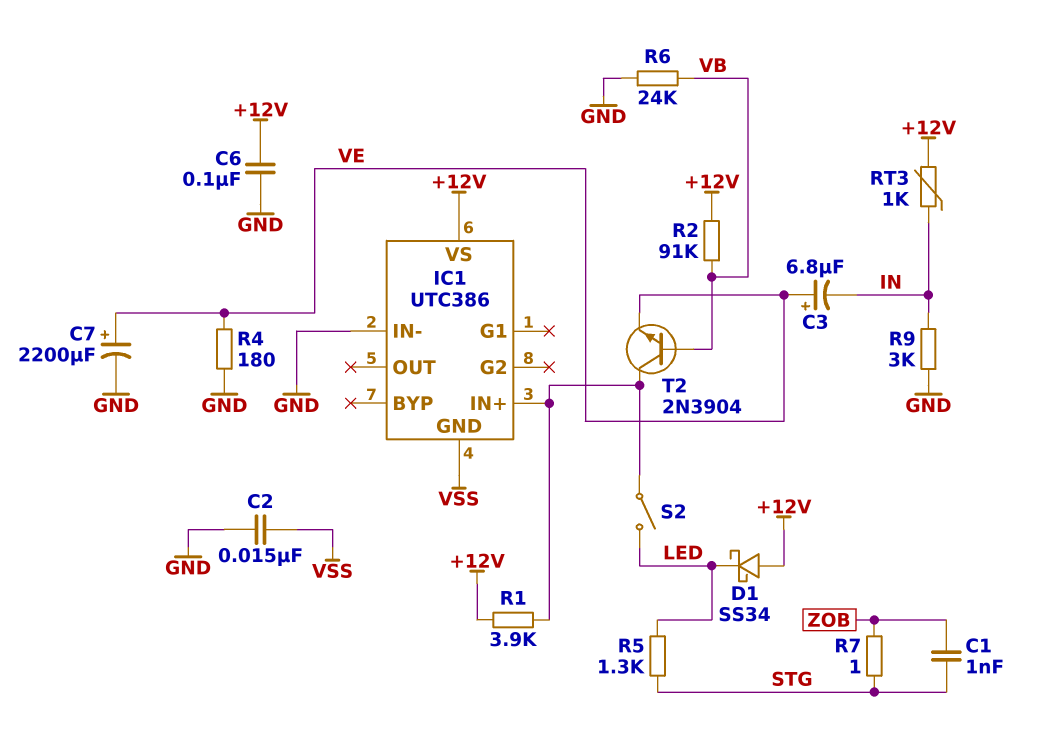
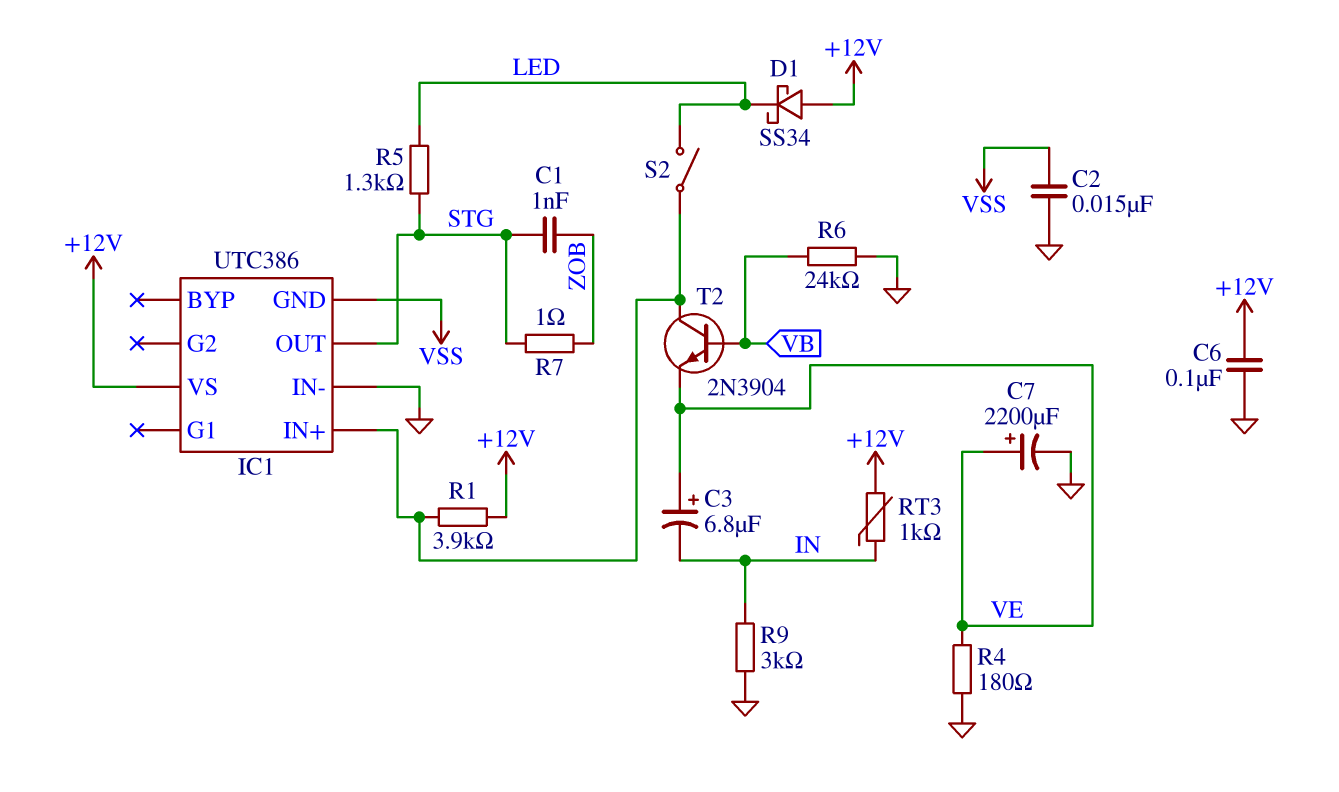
IC1 pin OUT: none -> STG
R2: 91k (+12V, VB) -> none

